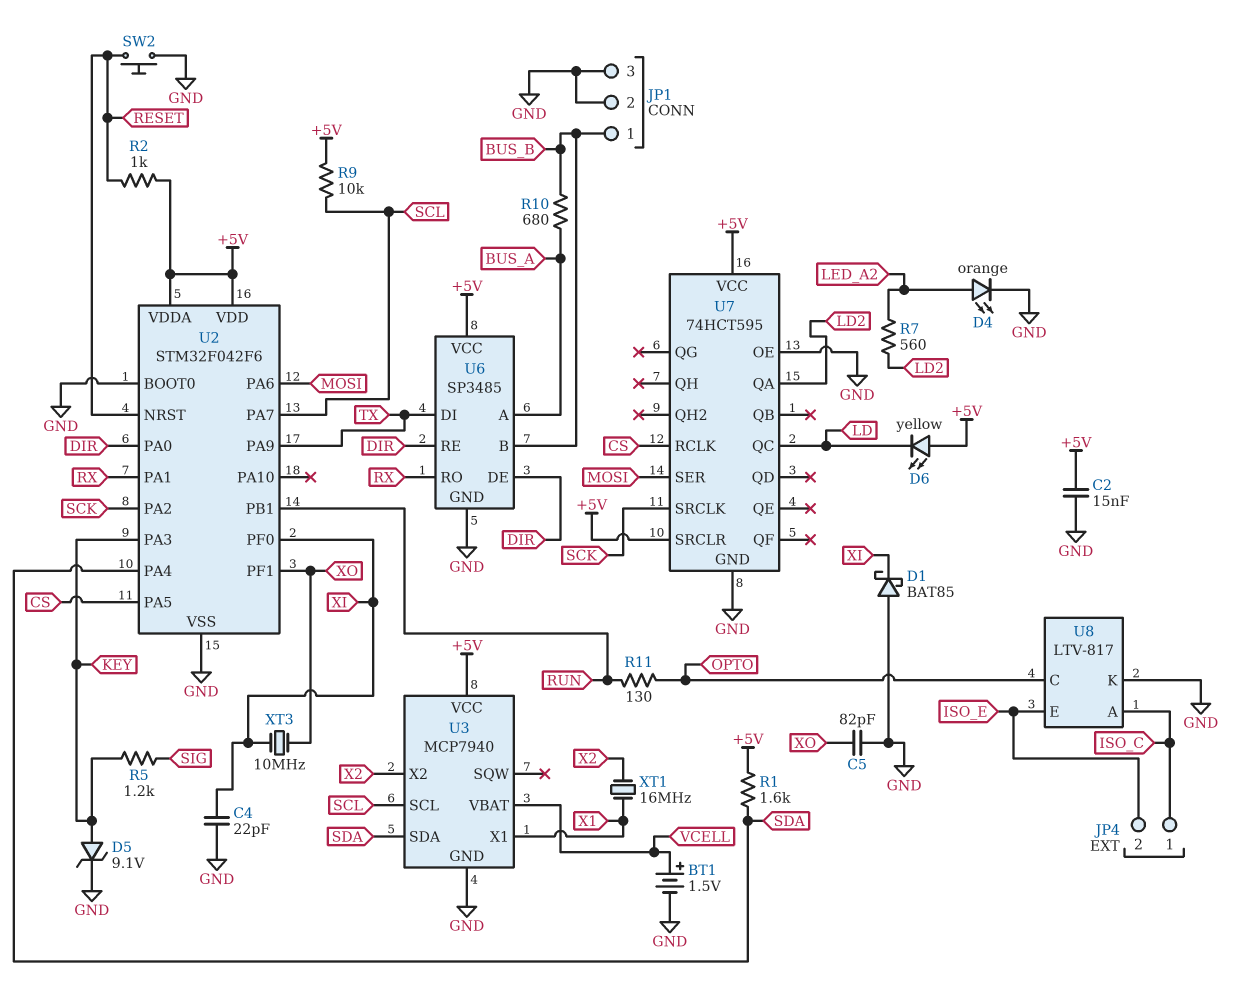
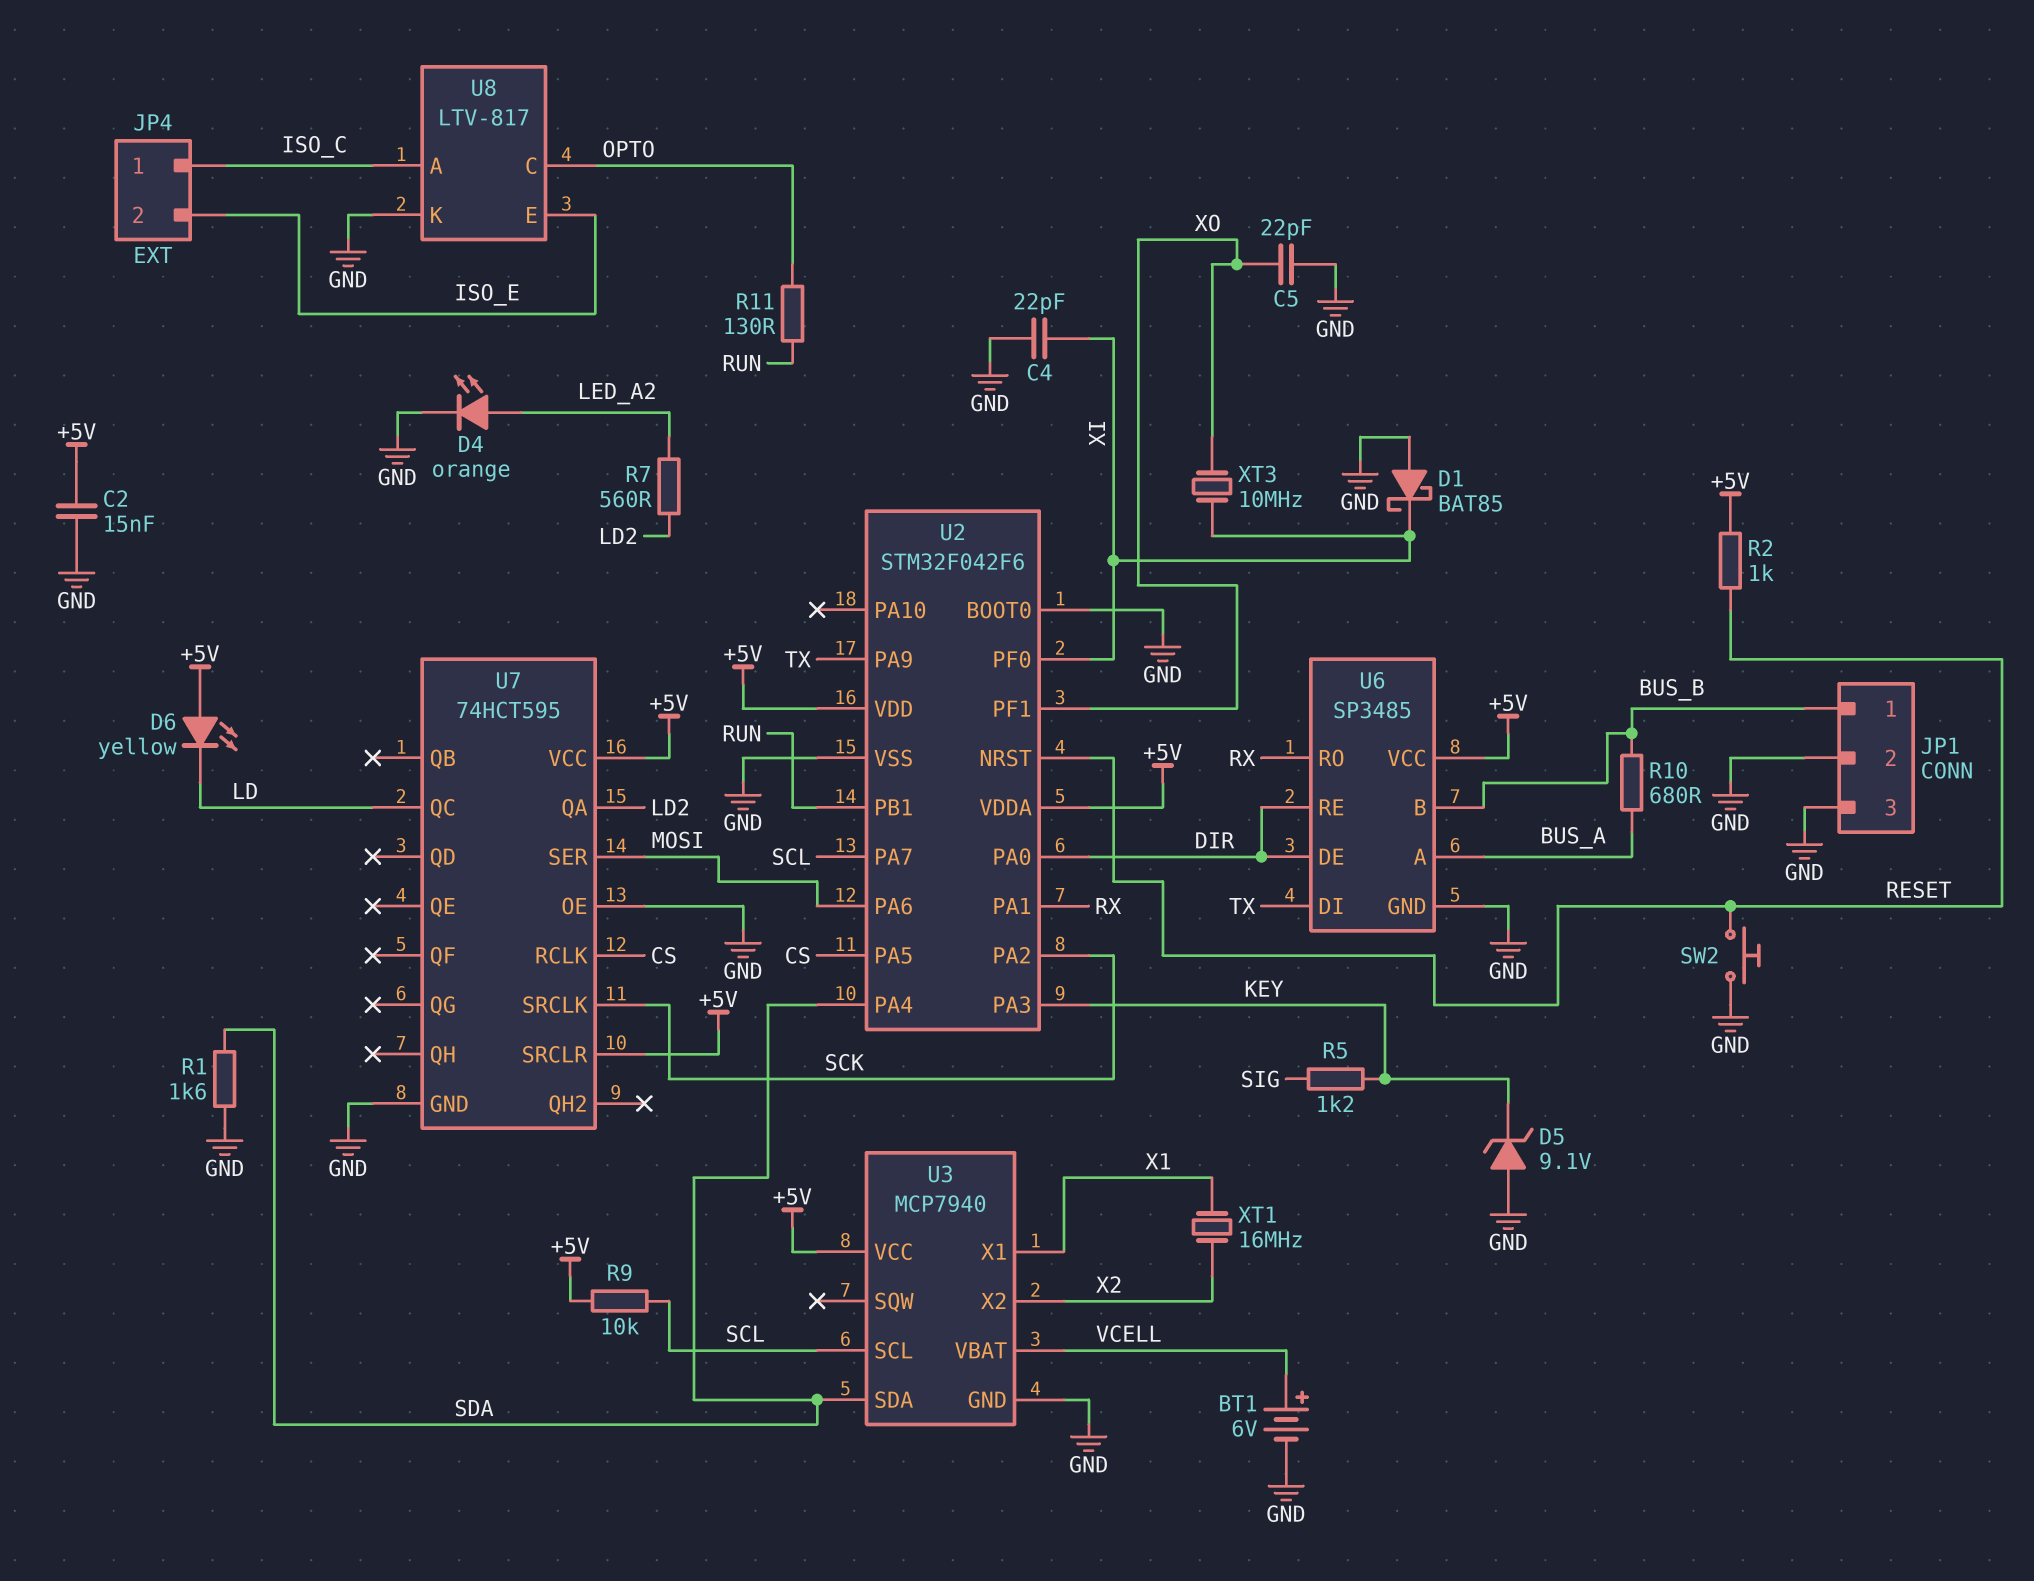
BT1: 1.5V (plus VCELL, minus GND) -> 6V (plus VCELL, minus GND)
C5: 82pF (GND, XO) -> 22pF (GND, XO)
D5: zener 9.1V (A KEY, K GND) -> zener 9.1V (A GND, K KEY)
R1: 1.6k (+5V, SDA) -> 1.6k (GND, SDA)

